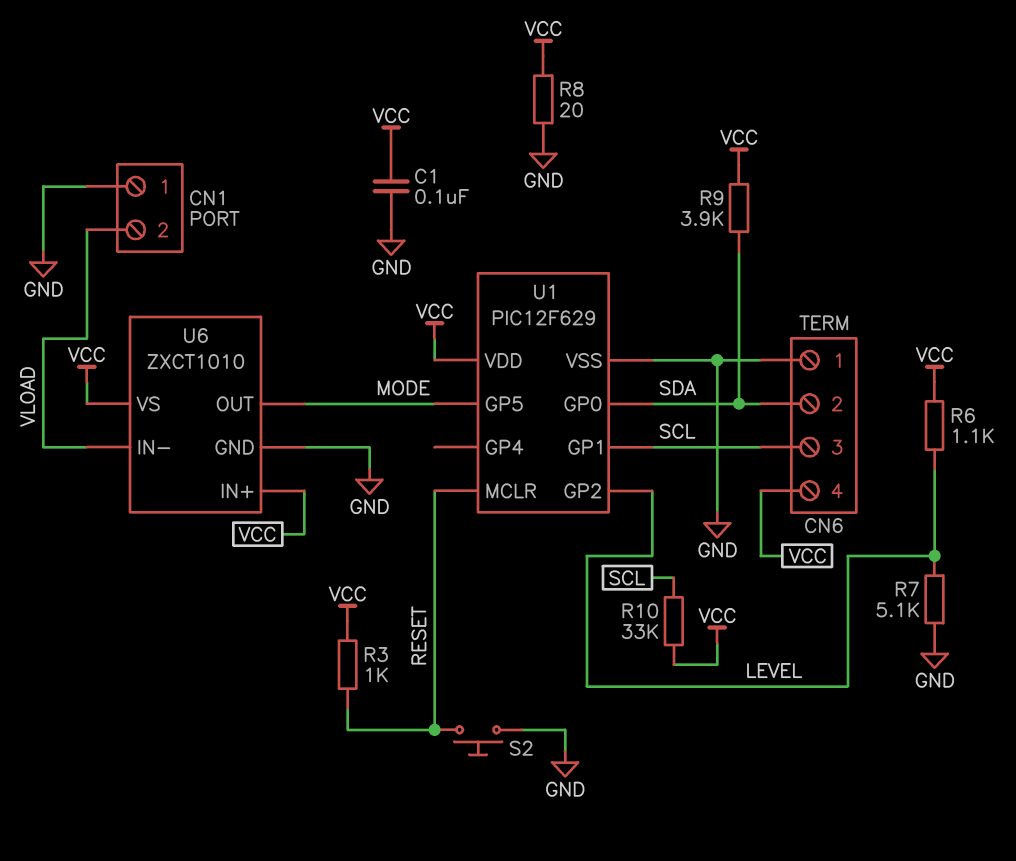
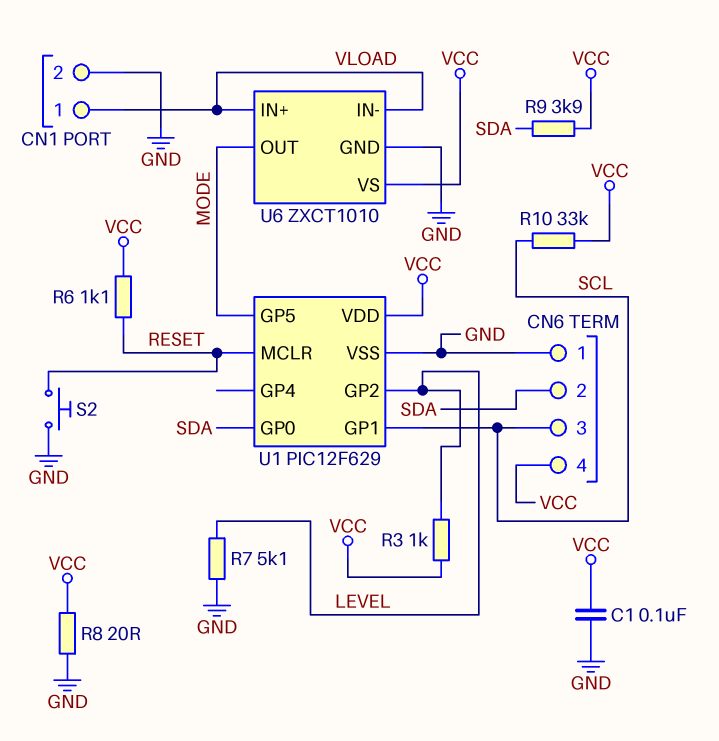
CN1 pin 1: GND -> VLOAD
CN1 pin 2: VLOAD -> GND
R3: 1k (RESET, VCC) -> 1k (LEVEL, VCC)
R6: 1.1k (LEVEL, VCC) -> 1.1k (RESET, VCC)
U6 pin IN+: VCC -> VLOAD

